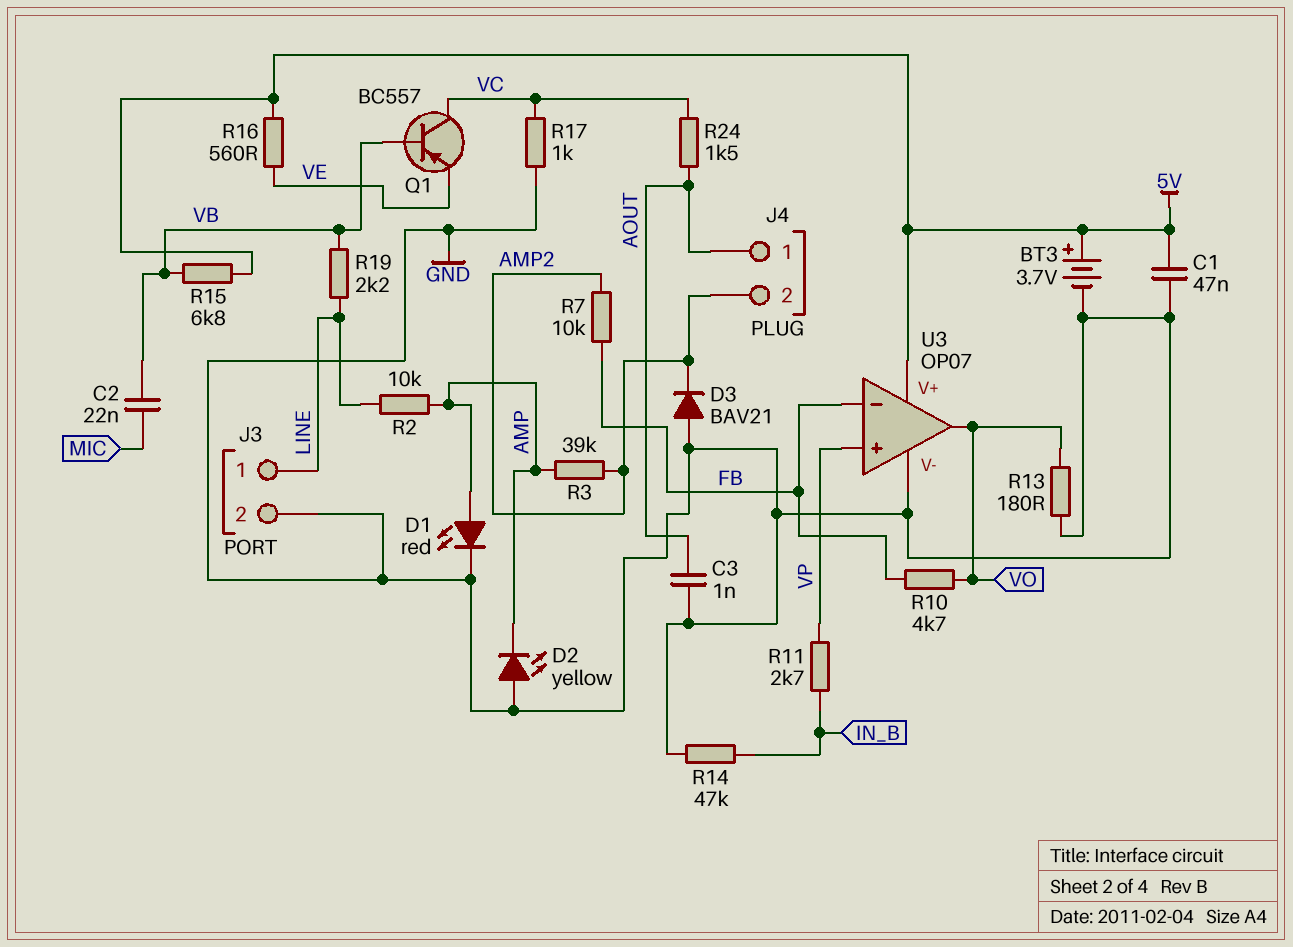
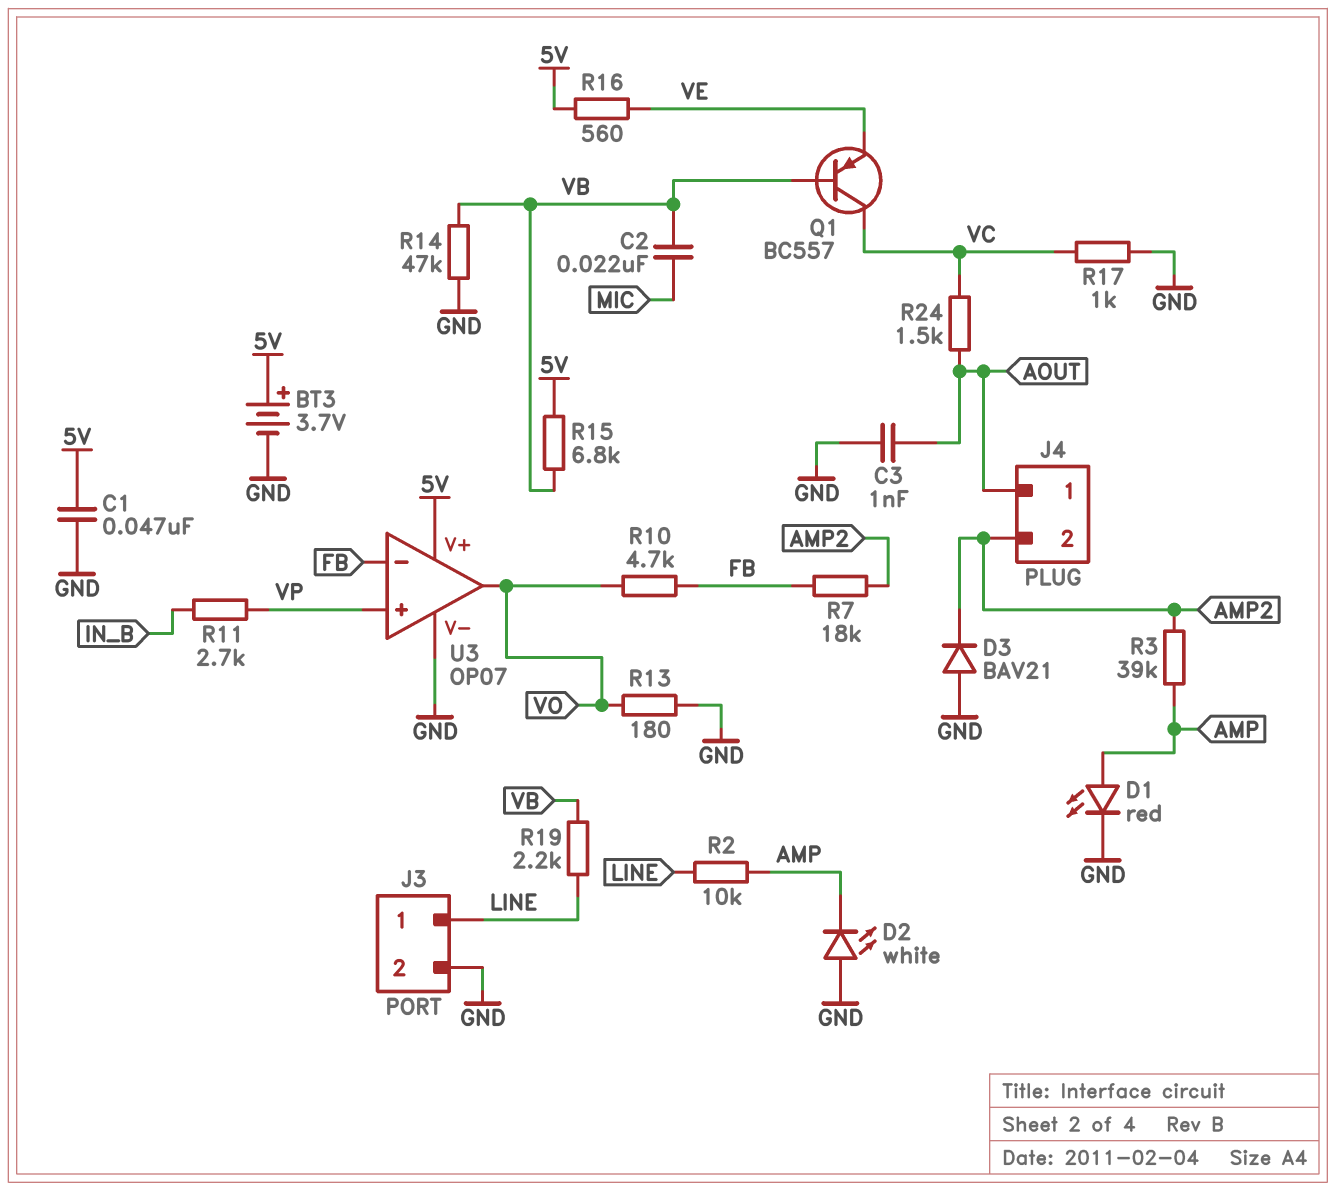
D2: LED yellow (A GND, K AMP) -> LED white (A GND, K AMP)
R7: 10k (AMP2, FB) -> 18k (AMP2, FB)
R14: 47k (GND, IN_B) -> 47k (GND, VB)

